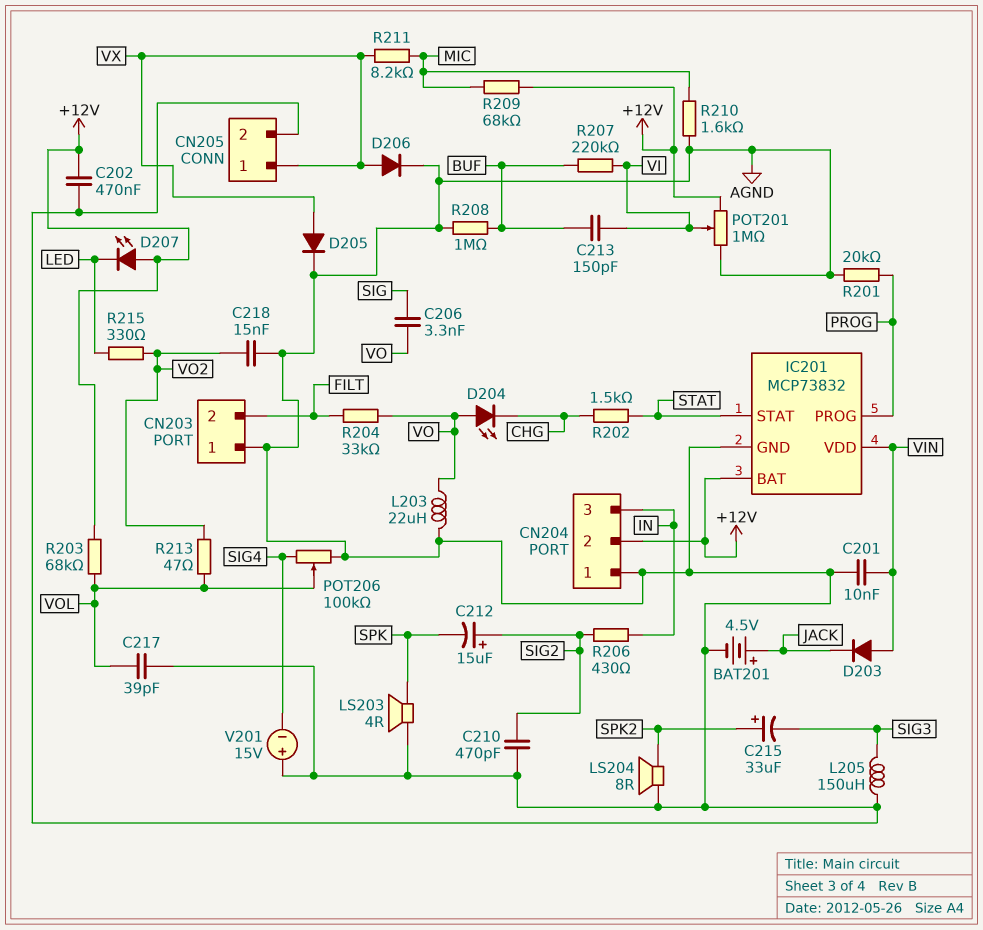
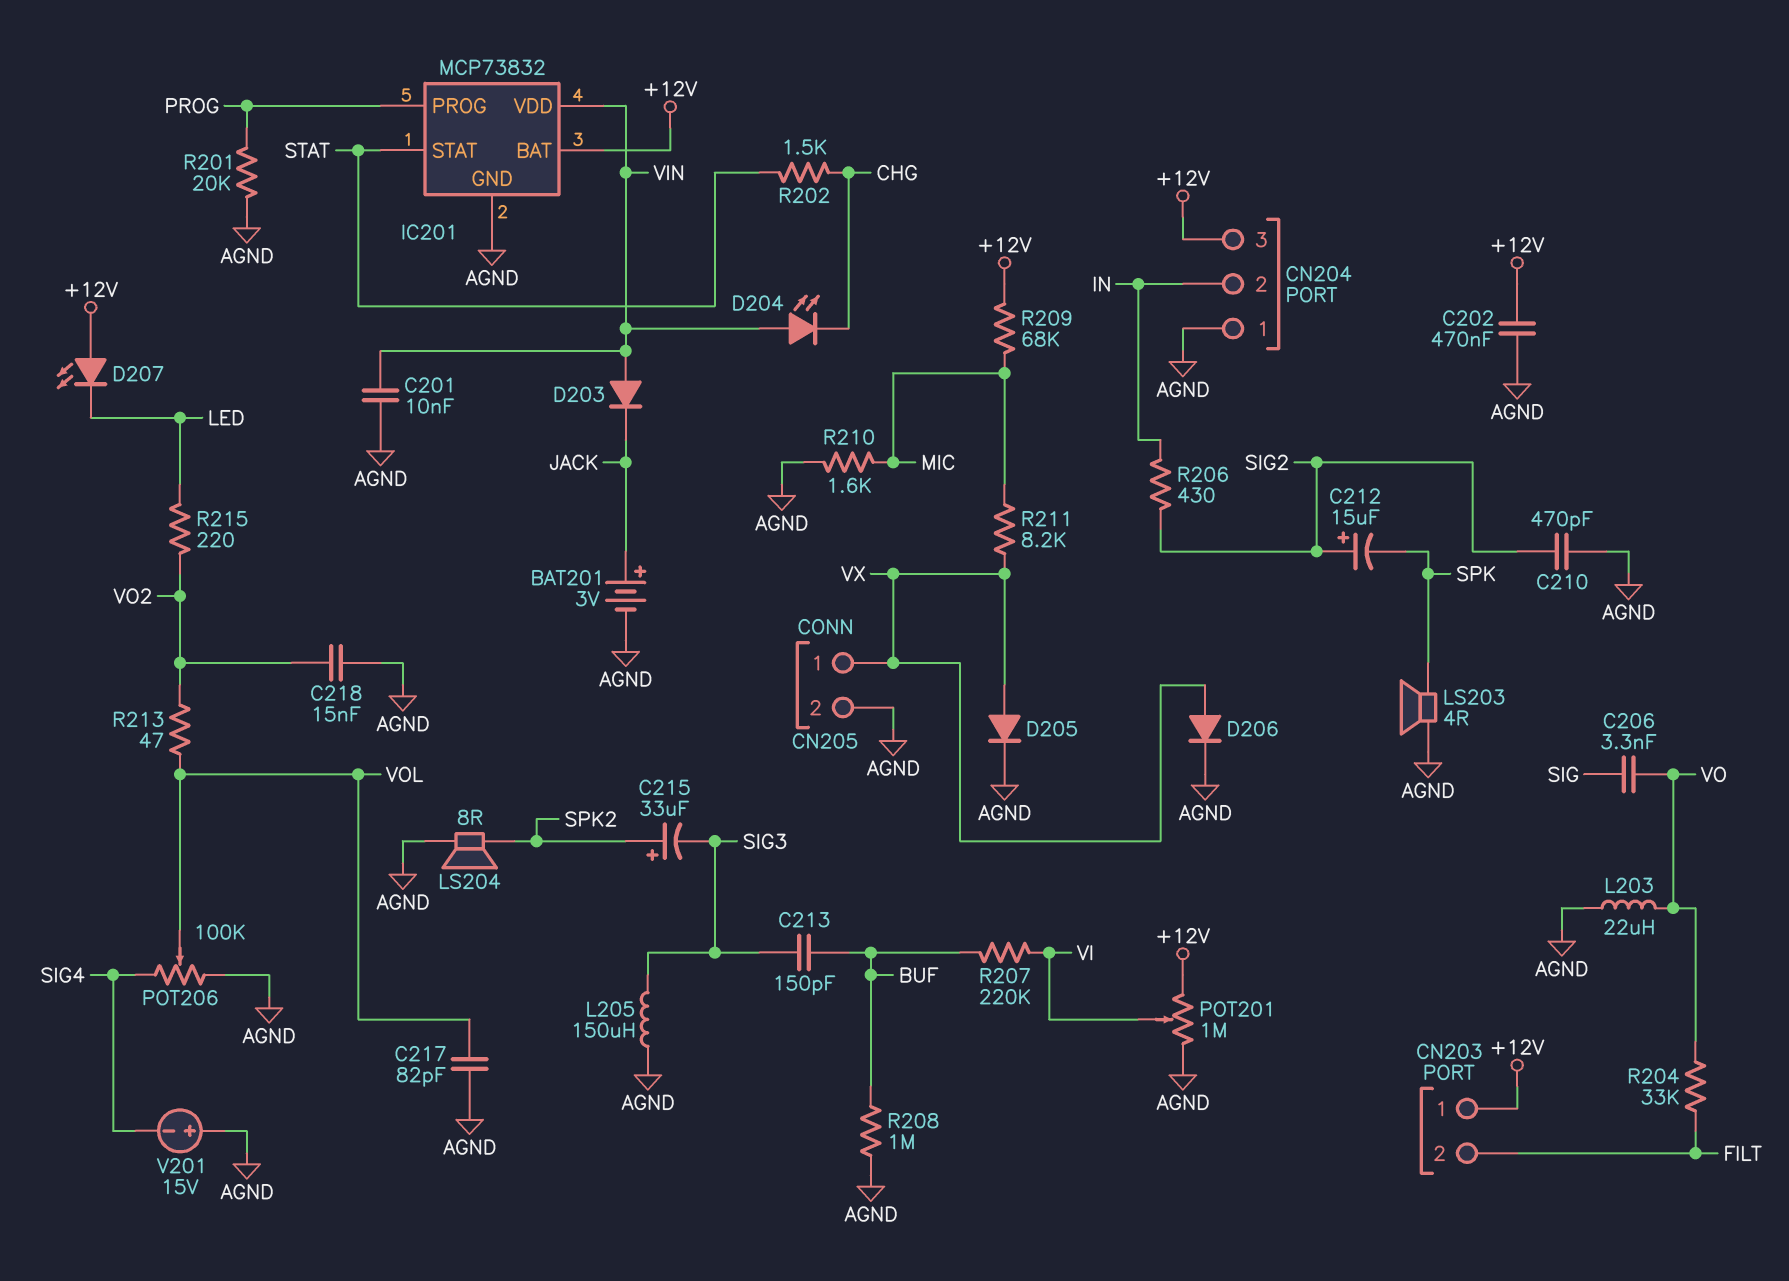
BAT201: 4.5V (plus JACK, minus AGND) -> 3V (plus JACK, minus AGND)
C213: 150pF (BUF, VI) -> 150pF (BUF, SIG3)
C217: 39pF (AGND, VOL) -> 82pF (AGND, VOL)
CN203 pin 1: AGND -> +12V
CN204 pin 2: +12V -> IN
CN204 pin 3: IN -> +12V
D204: LED (A VO, K CHG) -> LED (A VIN, K CHG)
R203: 68k (+12V, VOL) -> none
R215: 330 (LED, VO2) -> 220 (LED, VO2)

